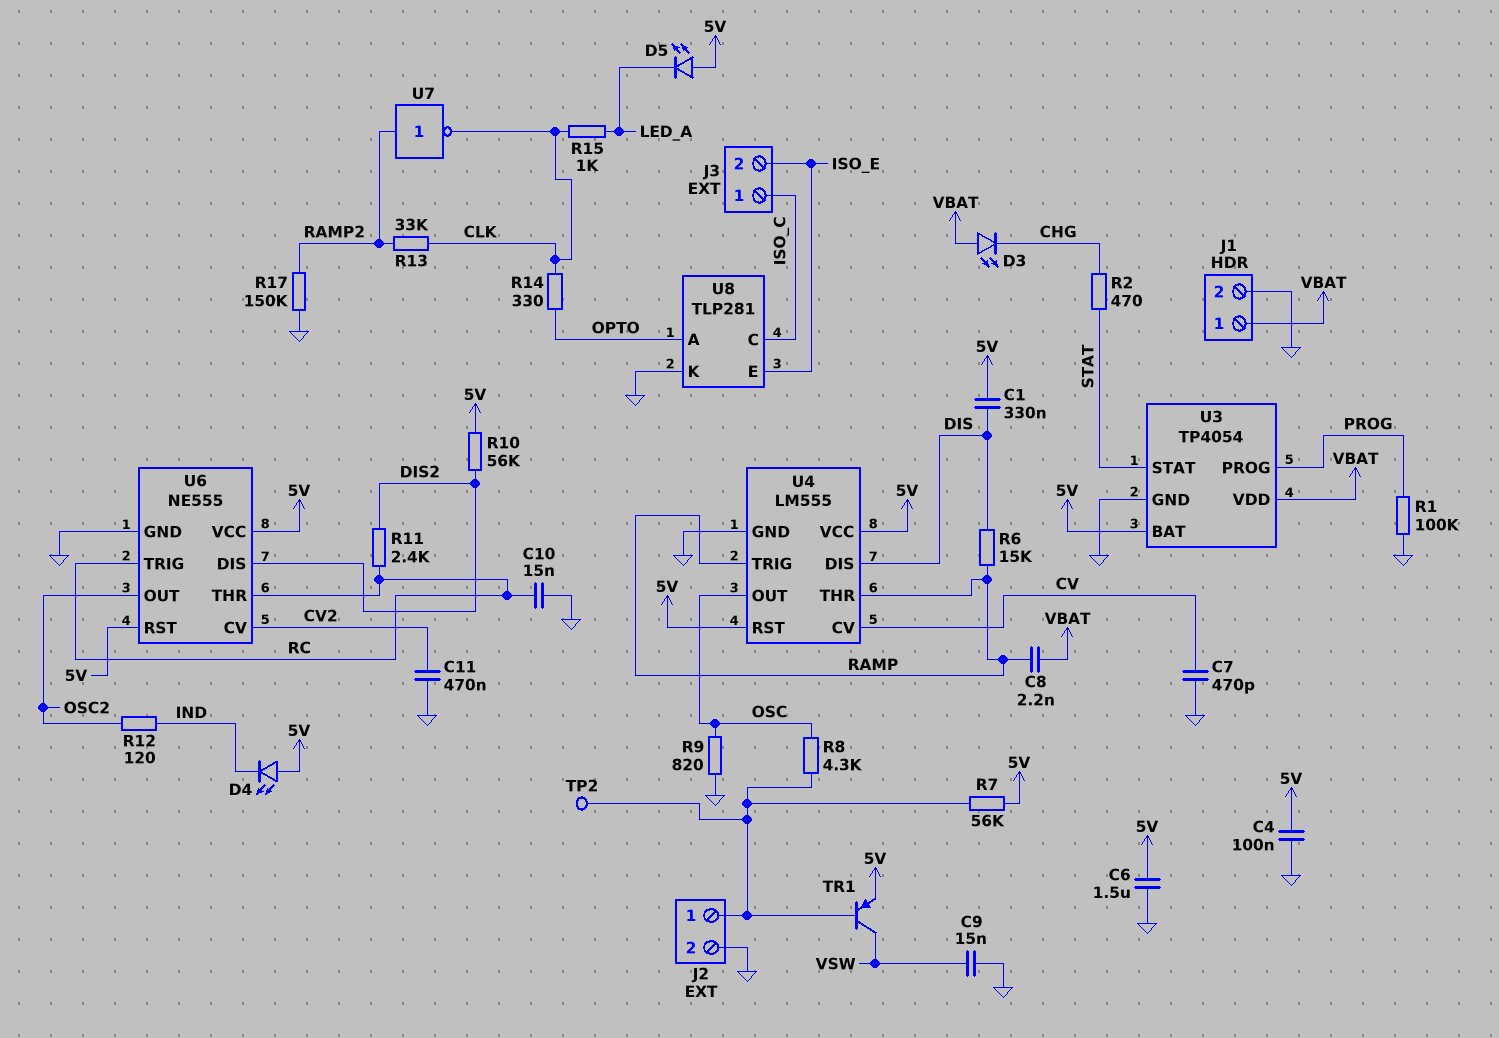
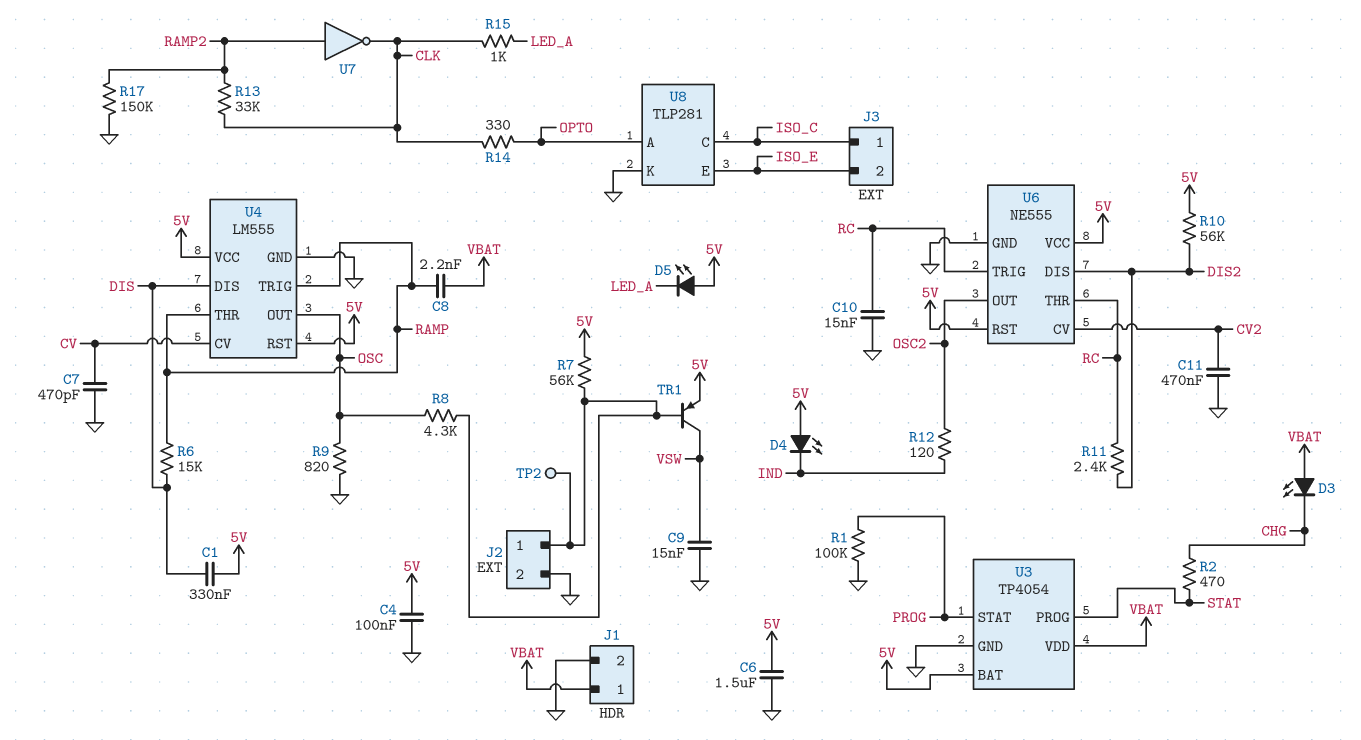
U3 pin PROG: PROG -> STAT
U3 pin STAT: STAT -> PROG

